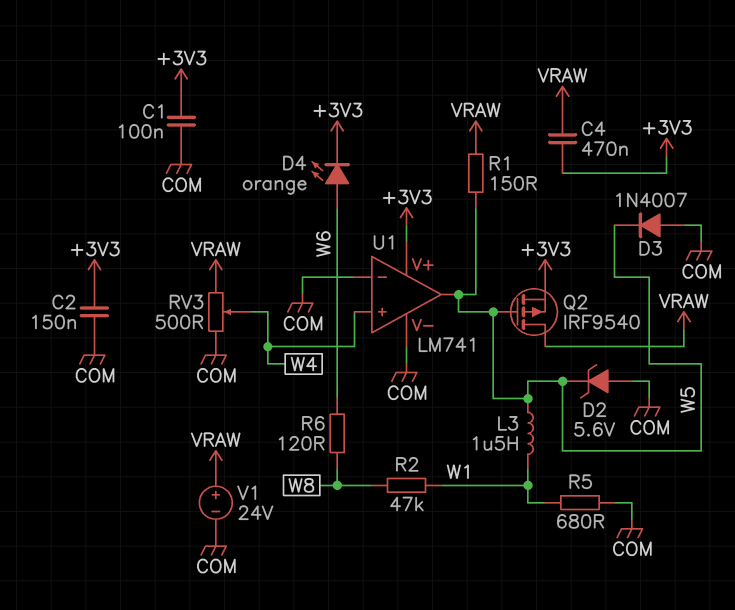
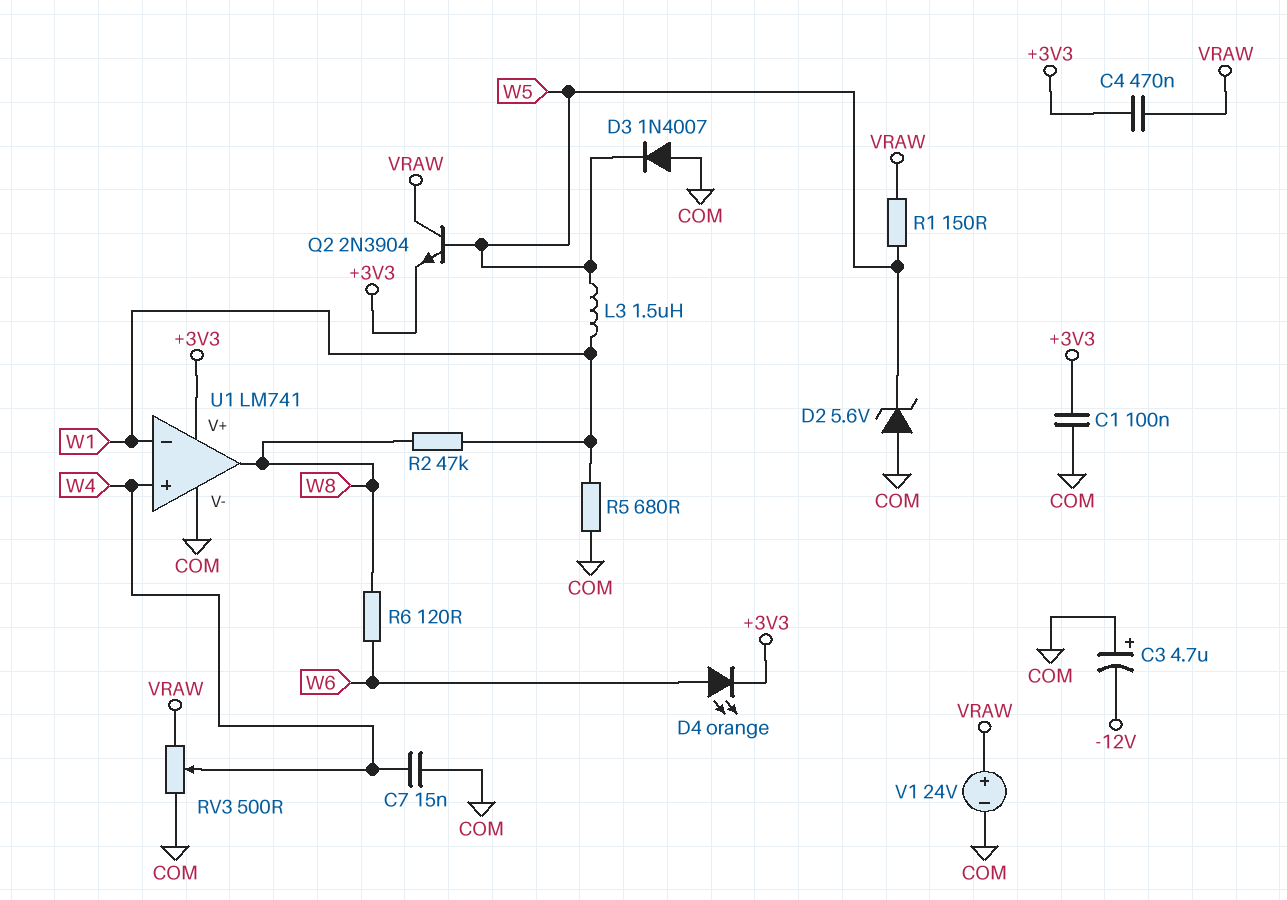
C2: 150nF (+3V3, COM) -> none
C3: none -> 4.7uF (plus COM, minus -12V)
C7: none -> 15nF (COM, W4)
Q2: PMOS IRF9540 (G W5, D VRAW, S +3V3) -> NPN 2N3904 (B W5, C VRAW, E +3V3)
U1 pin in-: COM -> W1
U1 pin out: W5 -> W8

